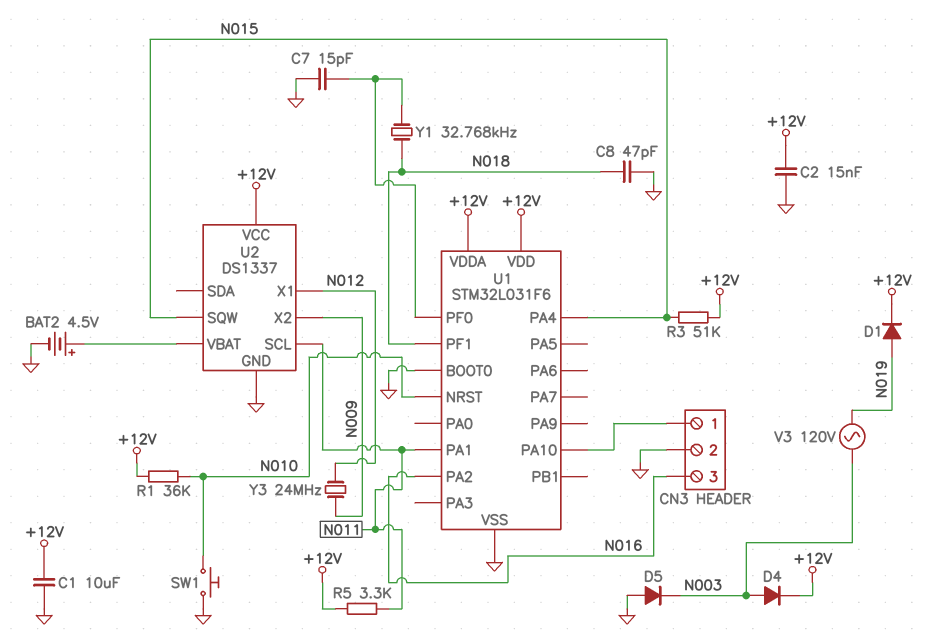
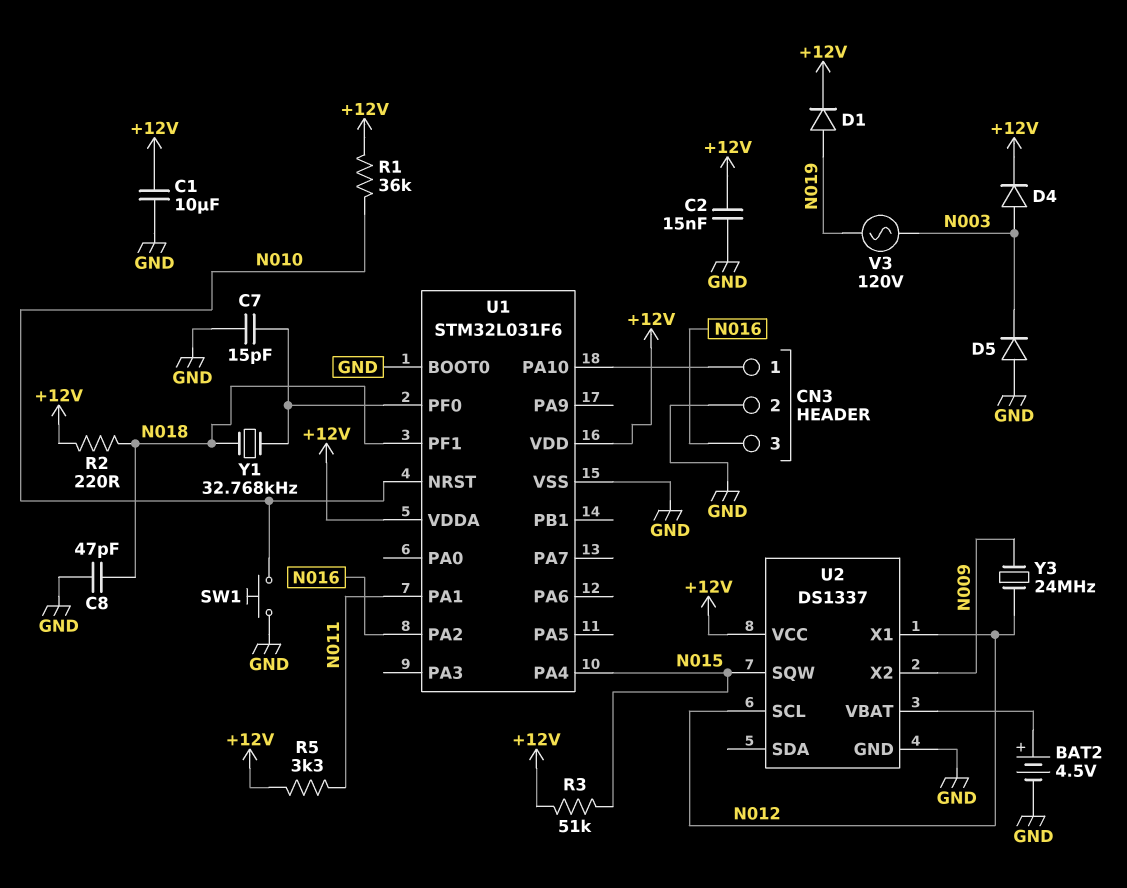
R2: none -> 220 (+12V, N018)
U2 pin SCL: N011 -> N012

